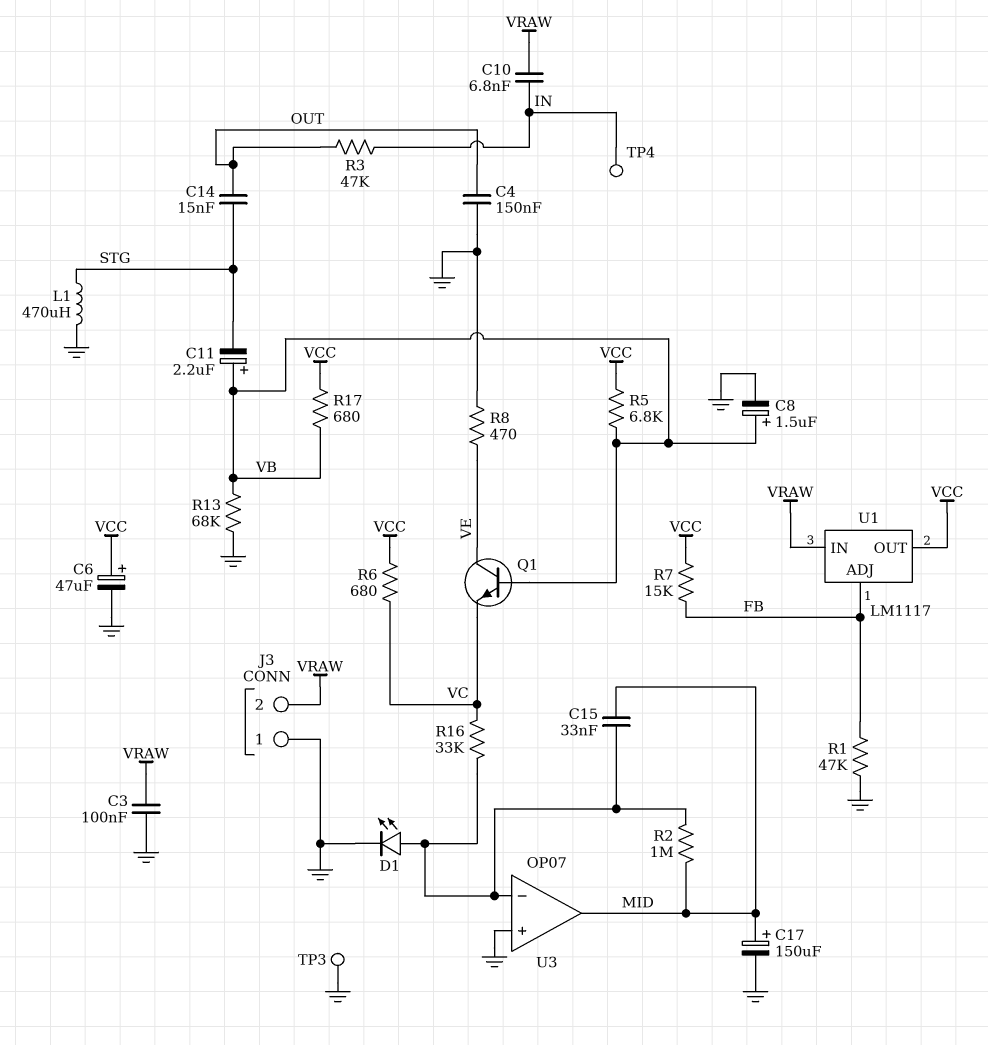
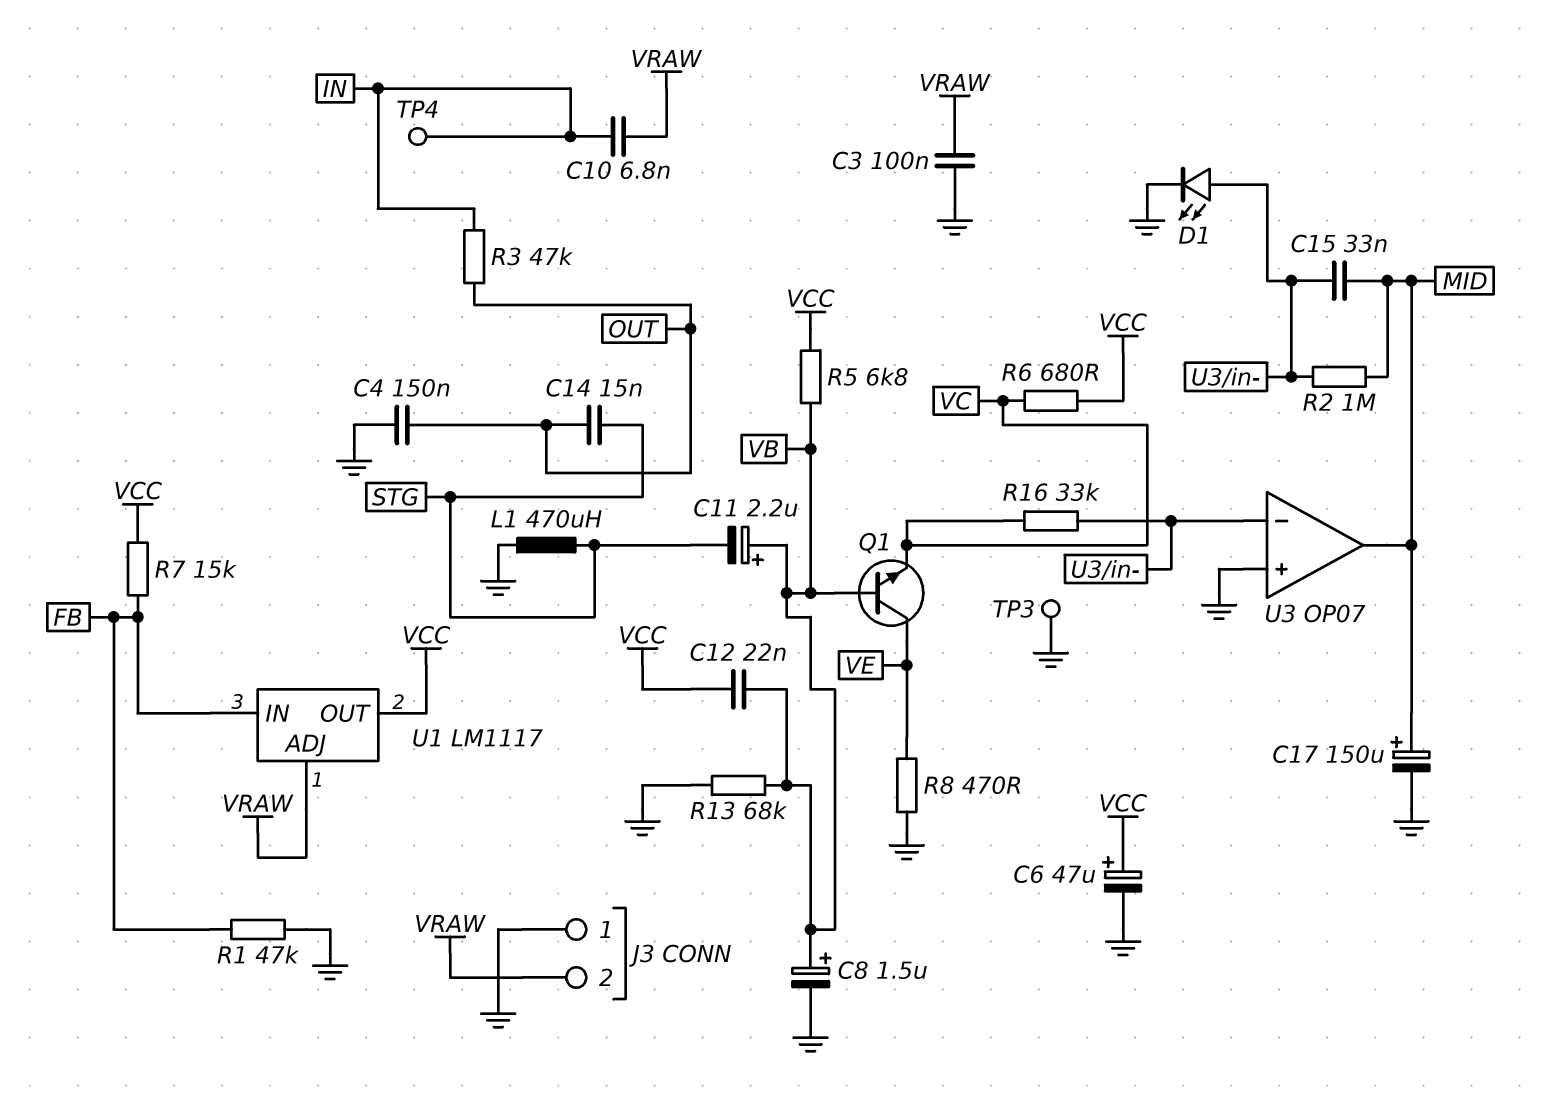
C12: none -> 22nF (VB, VCC)
R17: 680 (VB, VCC) -> none
U1 pin ADJ: FB -> VRAW
U1 pin IN: VRAW -> FB

